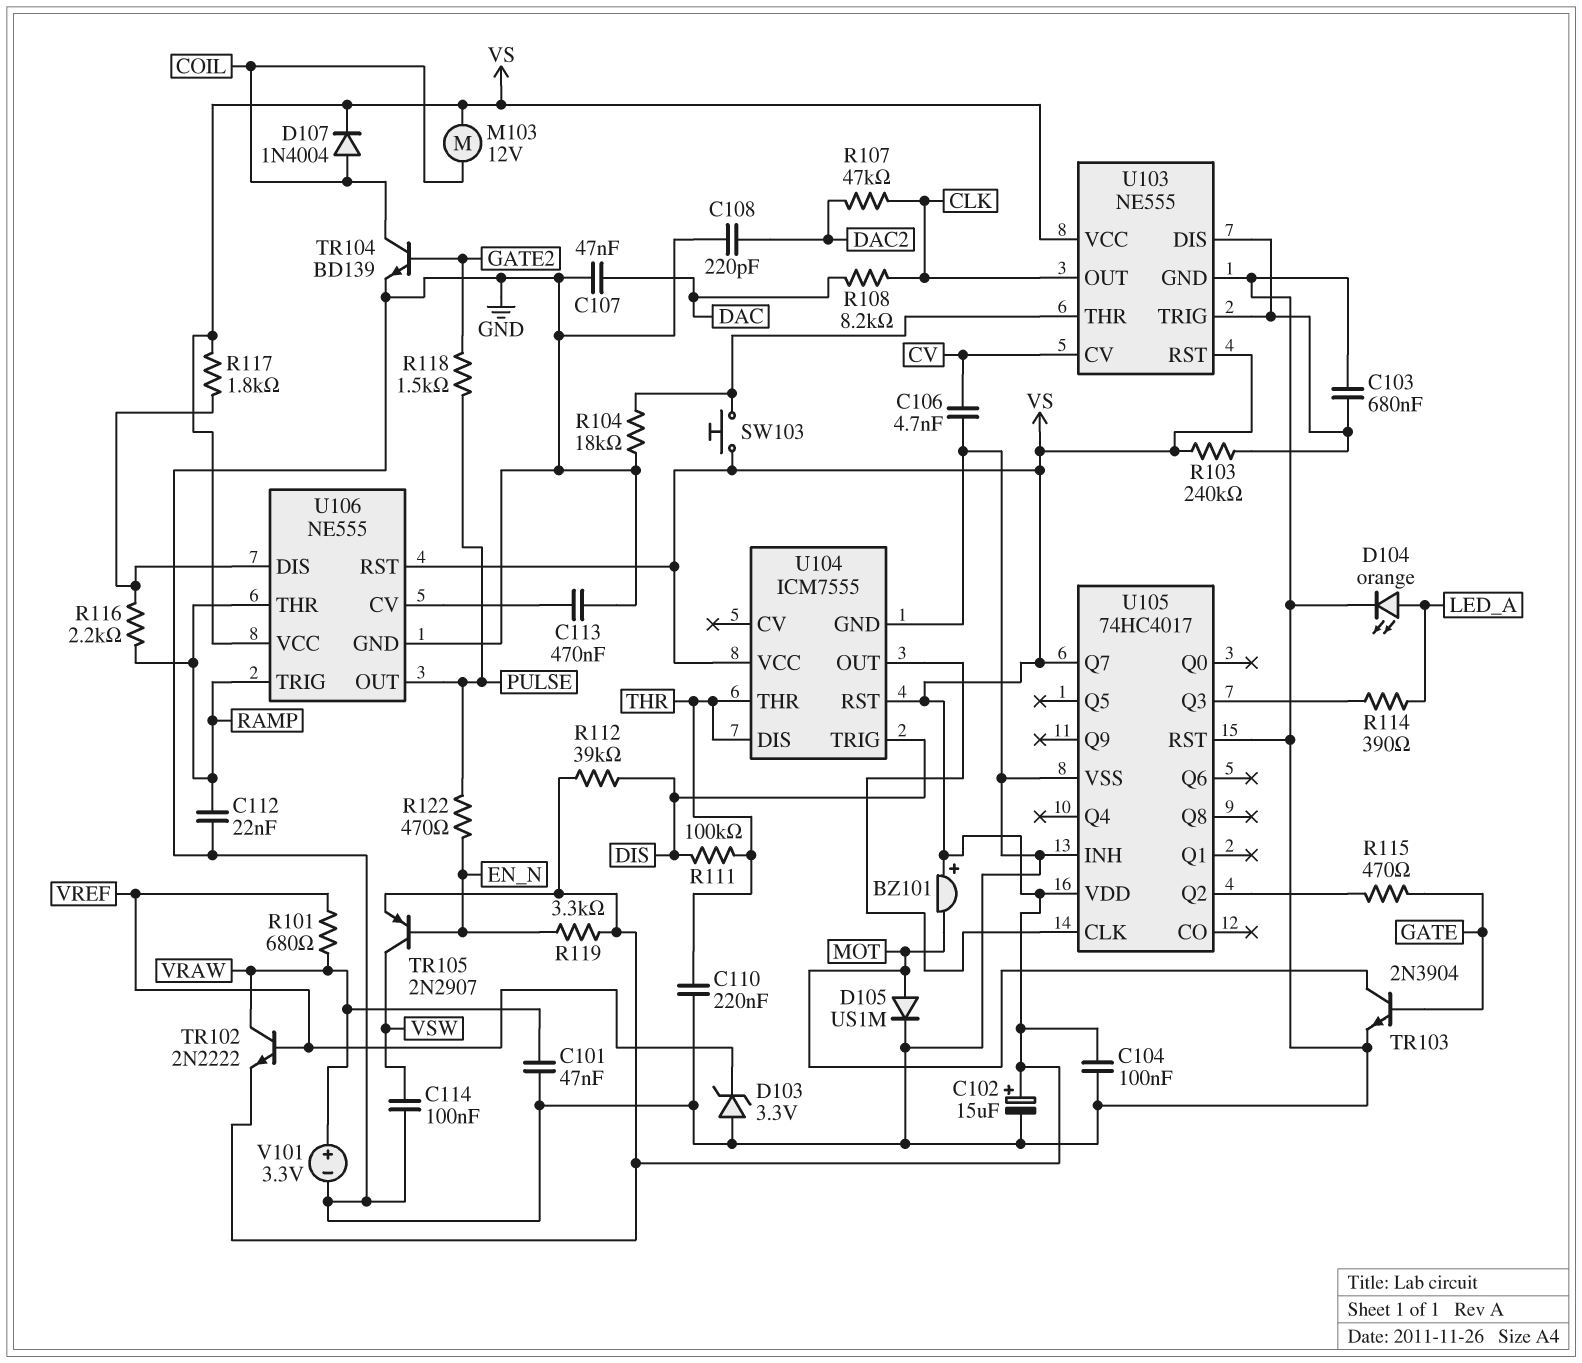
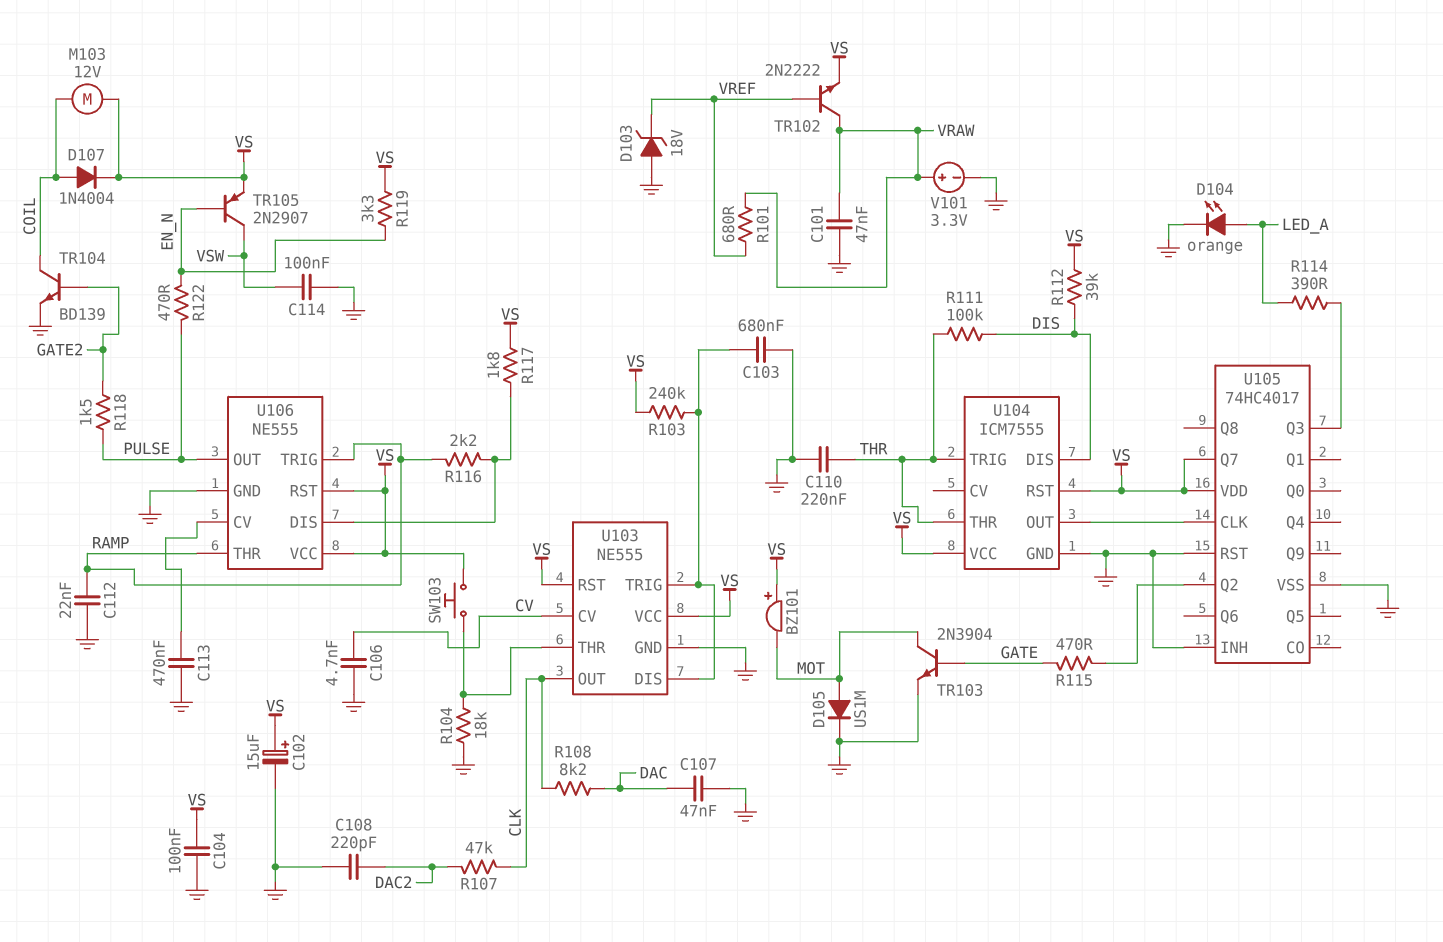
D103: zener 3.3V (A GND, K VREF) -> zener 18V (A GND, K VREF)
U104 pin DIS: THR -> DIS
U104 pin TRIG: DIS -> THR

